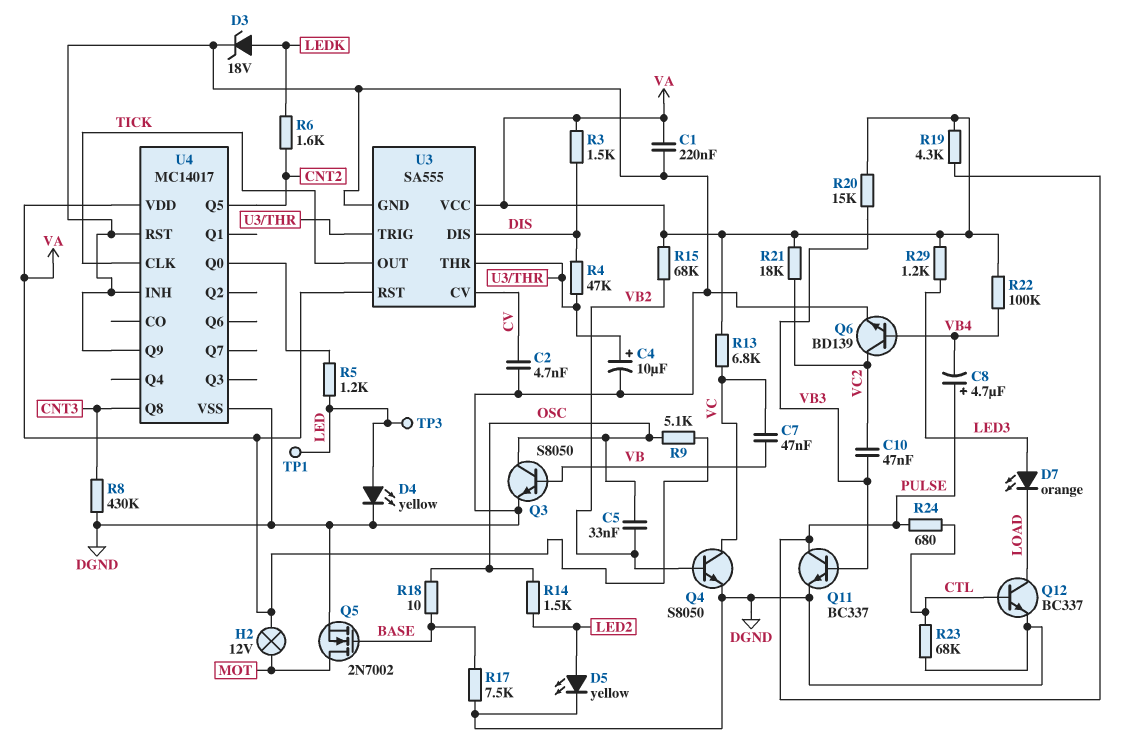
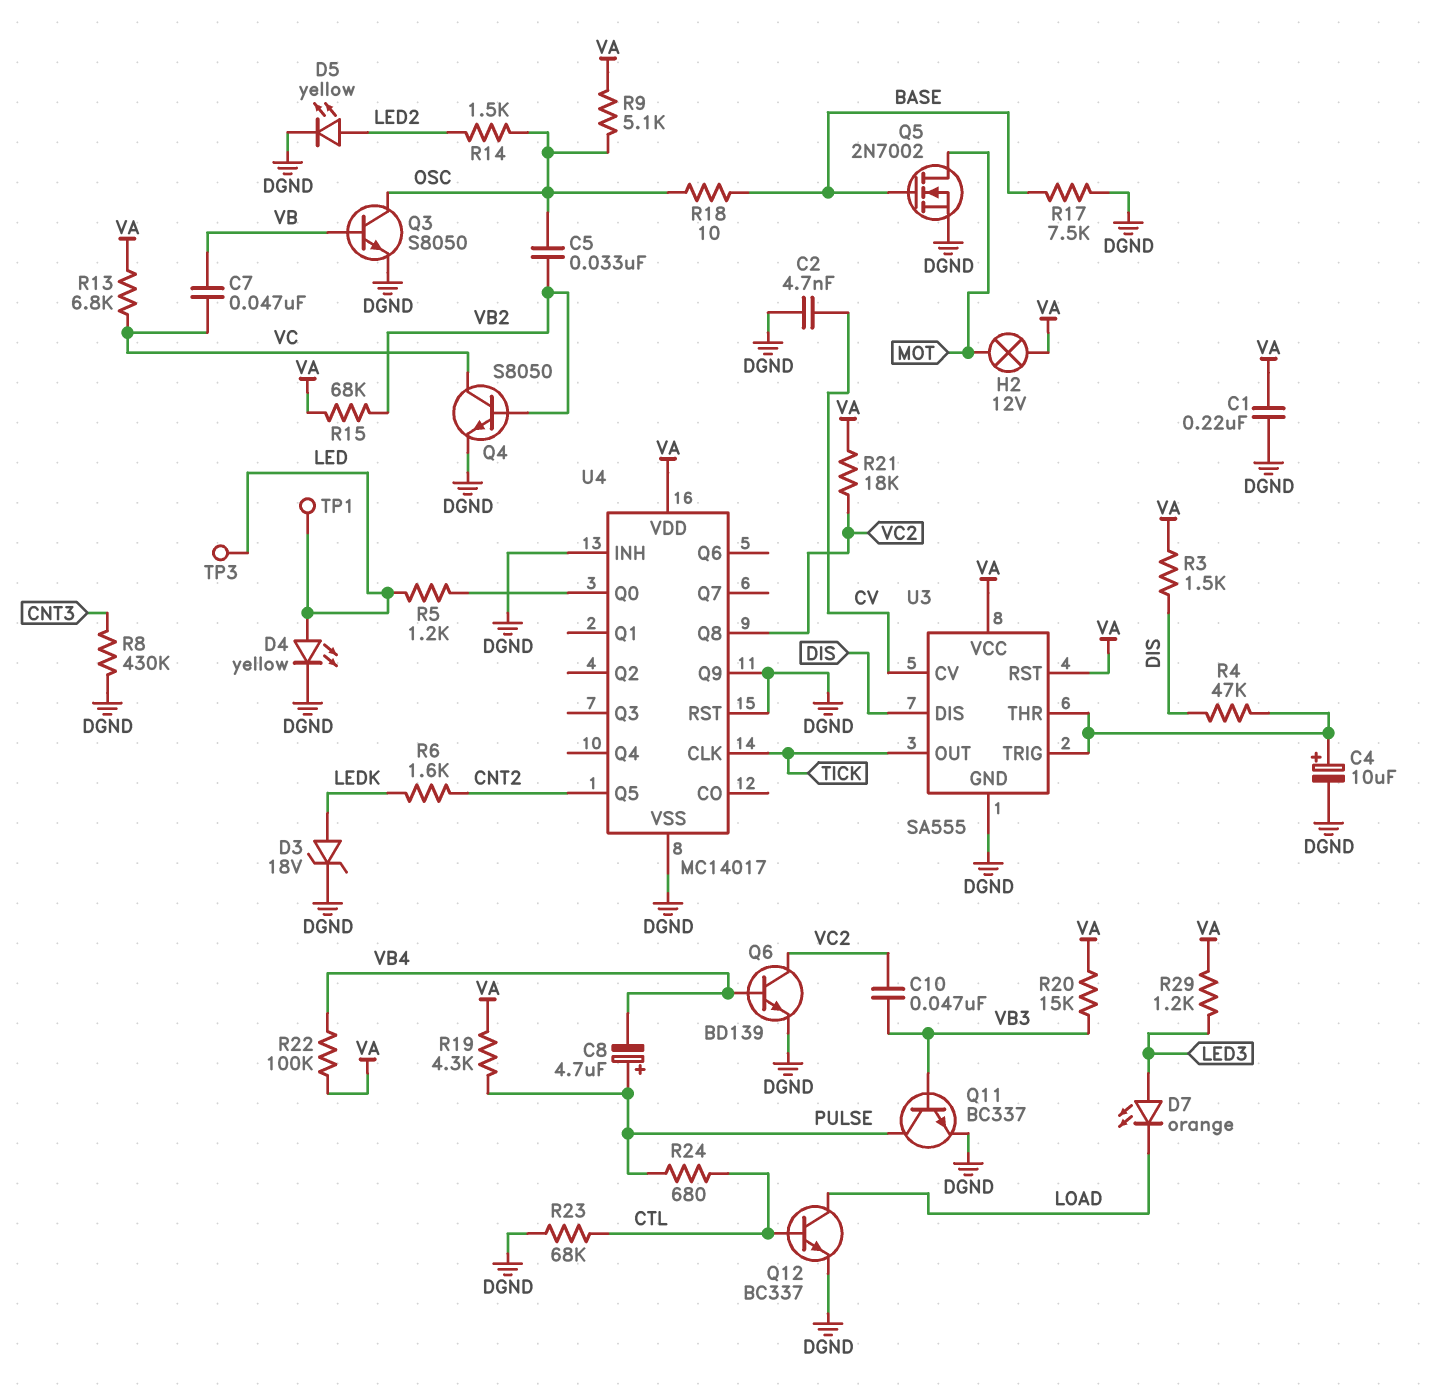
U4 pin Q8: CNT3 -> VC2

